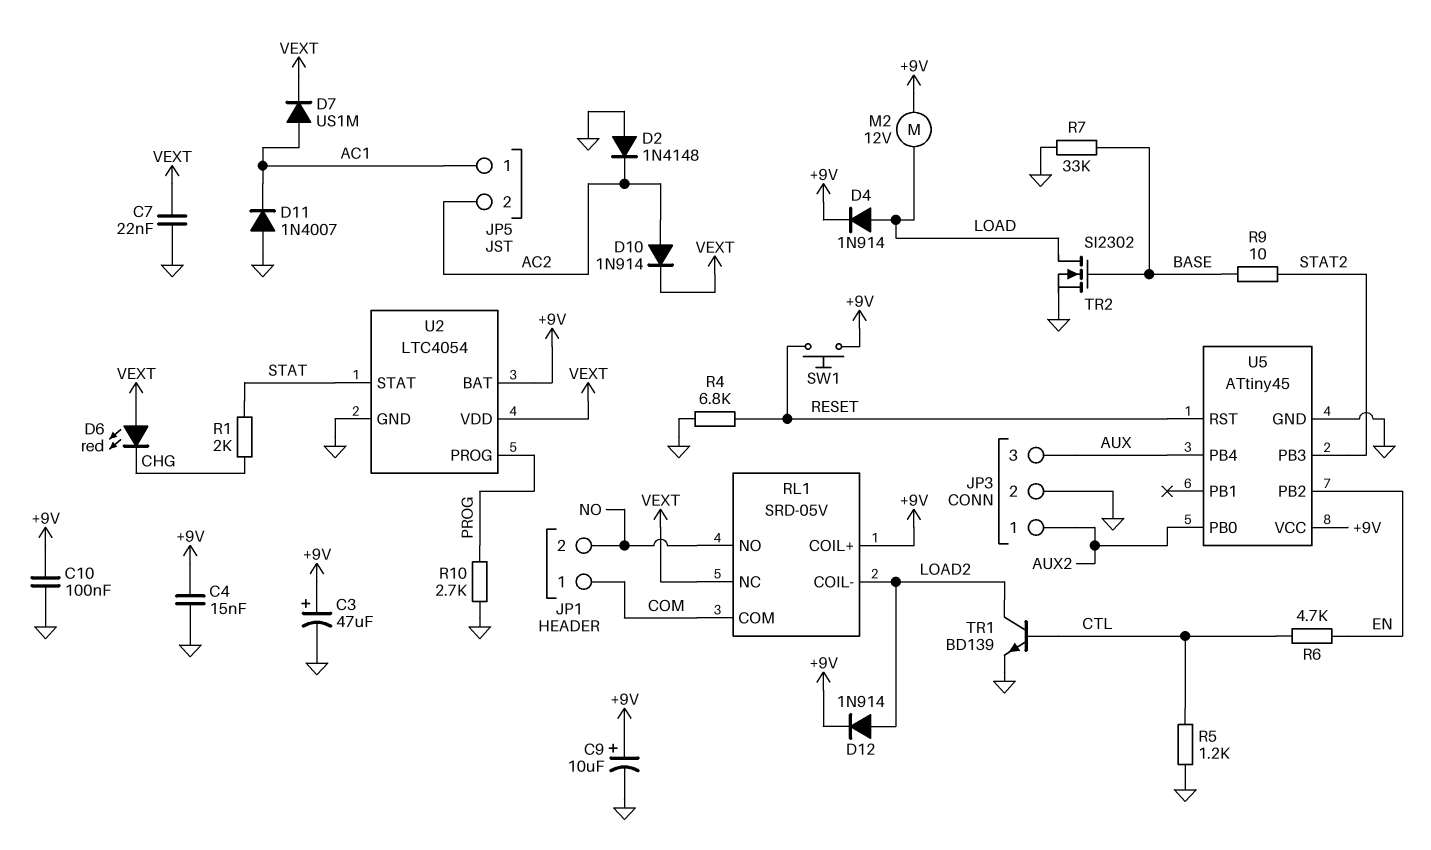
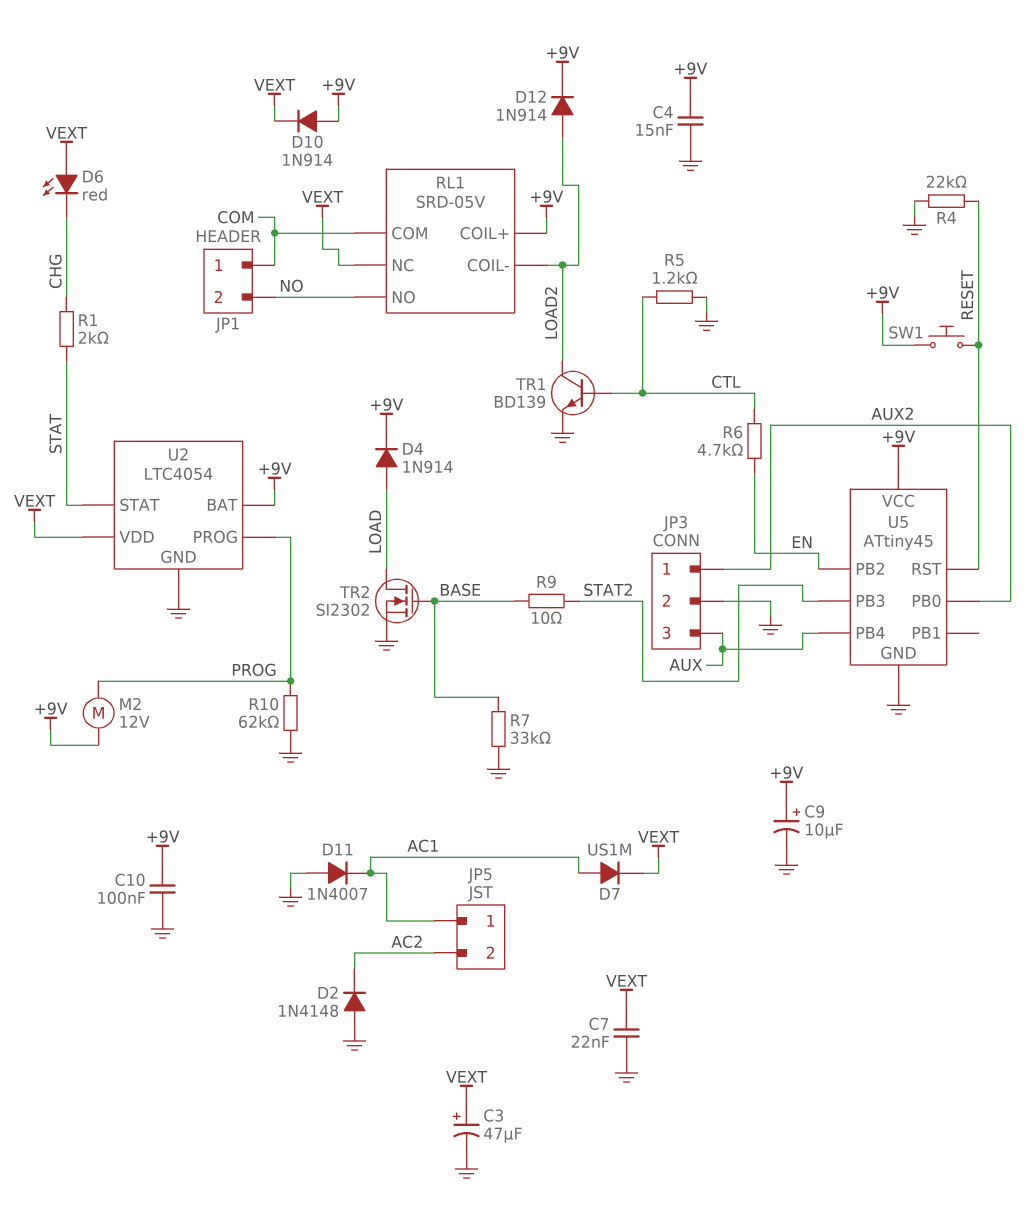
C3: 47uF (plus +9V, minus GND) -> 47uF (plus VEXT, minus GND)
D10: diode 1N914 (A AC2, K VEXT) -> diode 1N914 (A +9V, K VEXT)
M2: motor 12V (+9V, LOAD) -> motor 12V (+9V, PROG)
R4: 6.8k (GND, RESET) -> 22k (GND, RESET)
R10: 2.7k (GND, PROG) -> 62k (GND, PROG)

